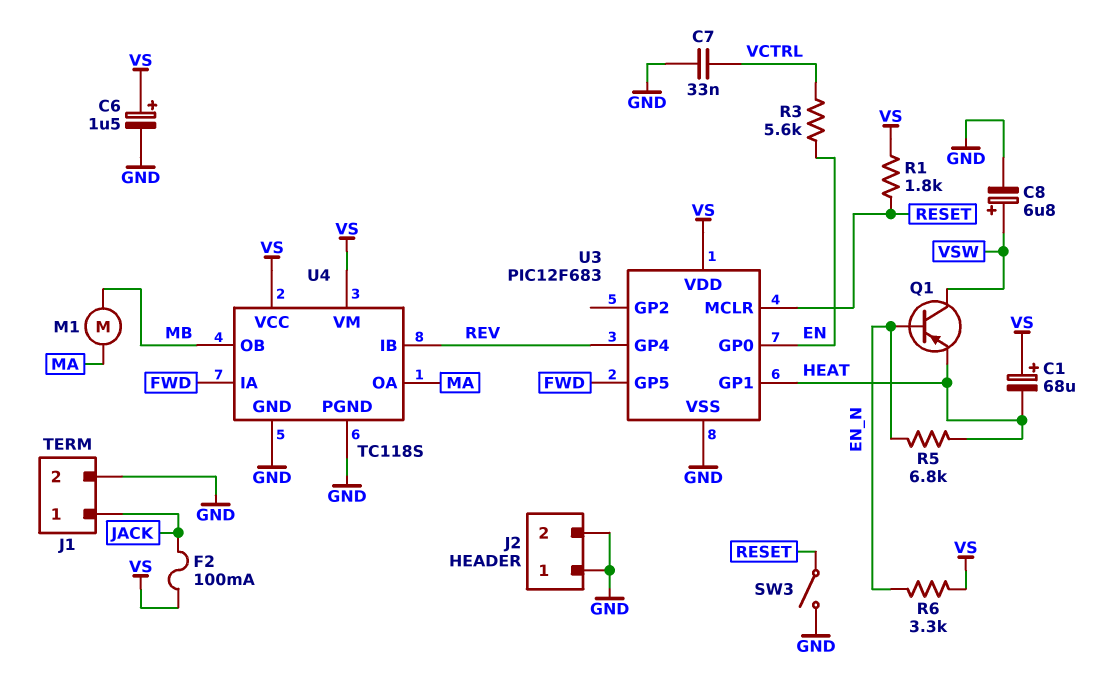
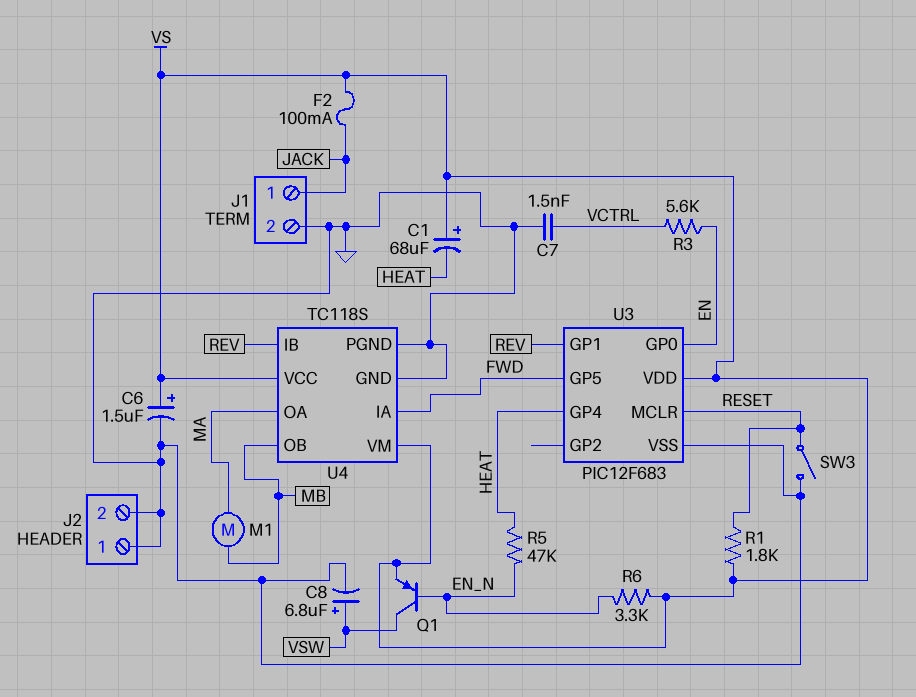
C7: 33nF (GND, VCTRL) -> 1.5nF (GND, VCTRL)
Q1: PNP (B EN_N, C VSW, E HEAT) -> PNP (B EN_N, C VSW, E VS)
R5: 6.8k (EN_N, HEAT) -> 47k (EN_N, HEAT)
U3 pin GP1: HEAT -> REV
U3 pin GP4: REV -> HEAT

